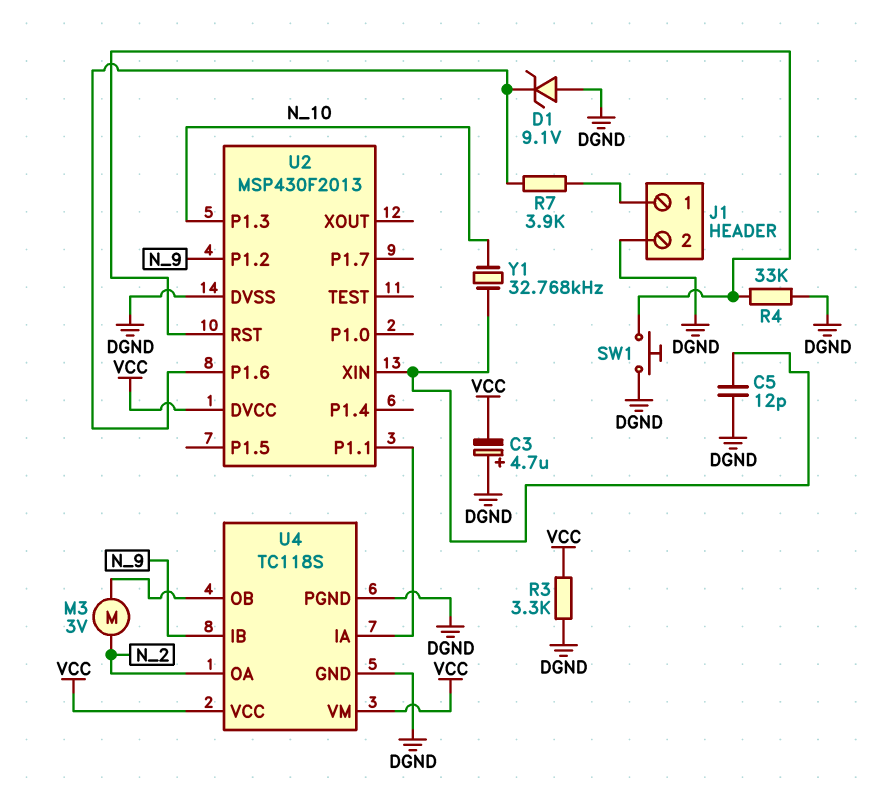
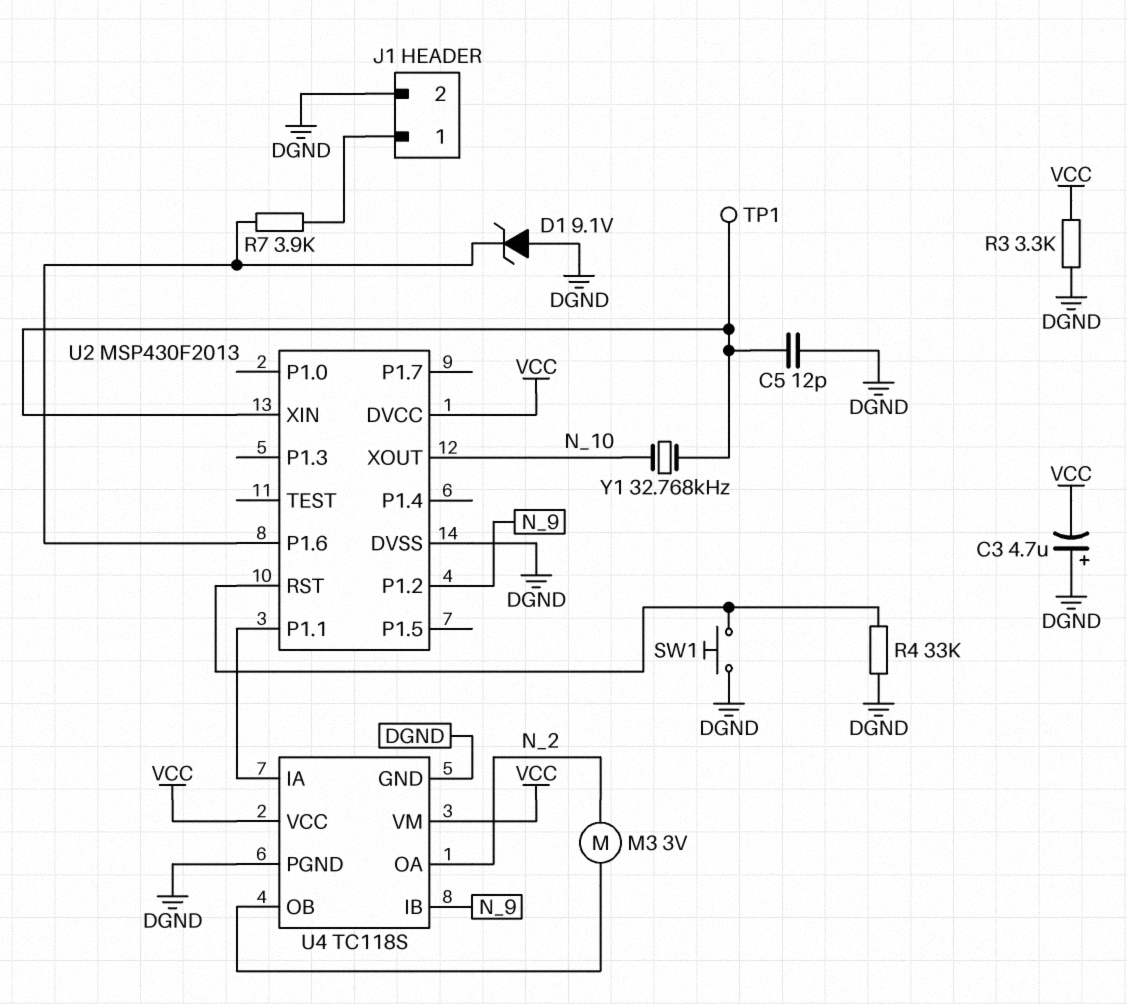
TP1: none -> test point (U2/XIN)
U2 pin P1.3: N_10 -> none
U2 pin XOUT: none -> N_10

